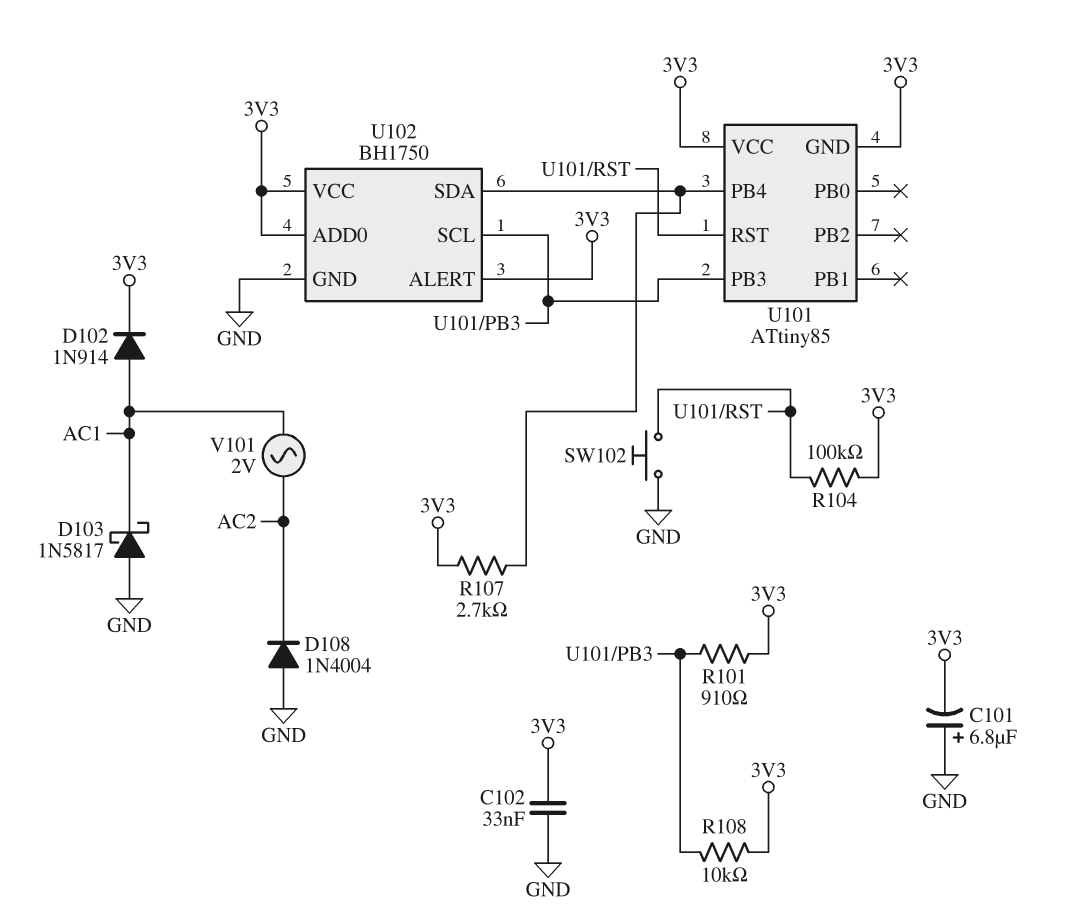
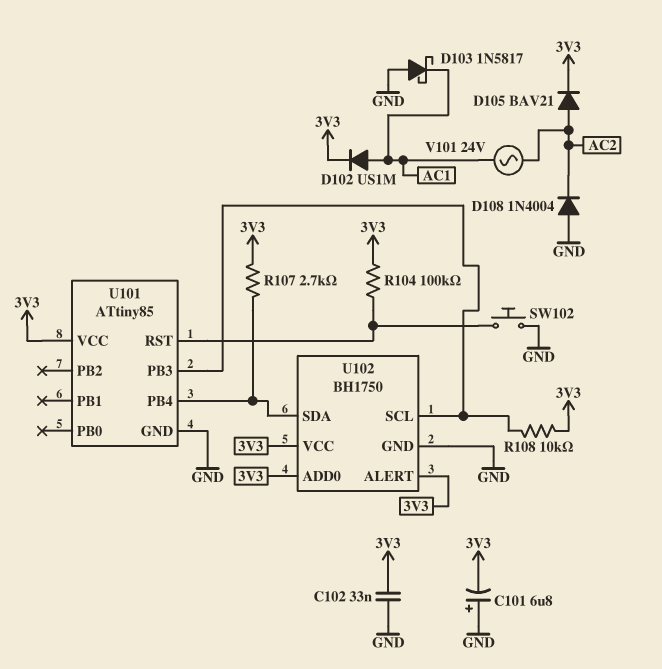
D102: diode 1N914 (A AC1, K 3V3) -> diode US1M (A AC1, K 3V3)
D105: none -> diode BAV21 (A AC2, K 3V3)
R101: 910 (3V3, U101/PB3) -> none
U101 pin GND: 3V3 -> GND
V101: AC 2V (AC1, AC2) -> AC 24V (AC1, AC2)

